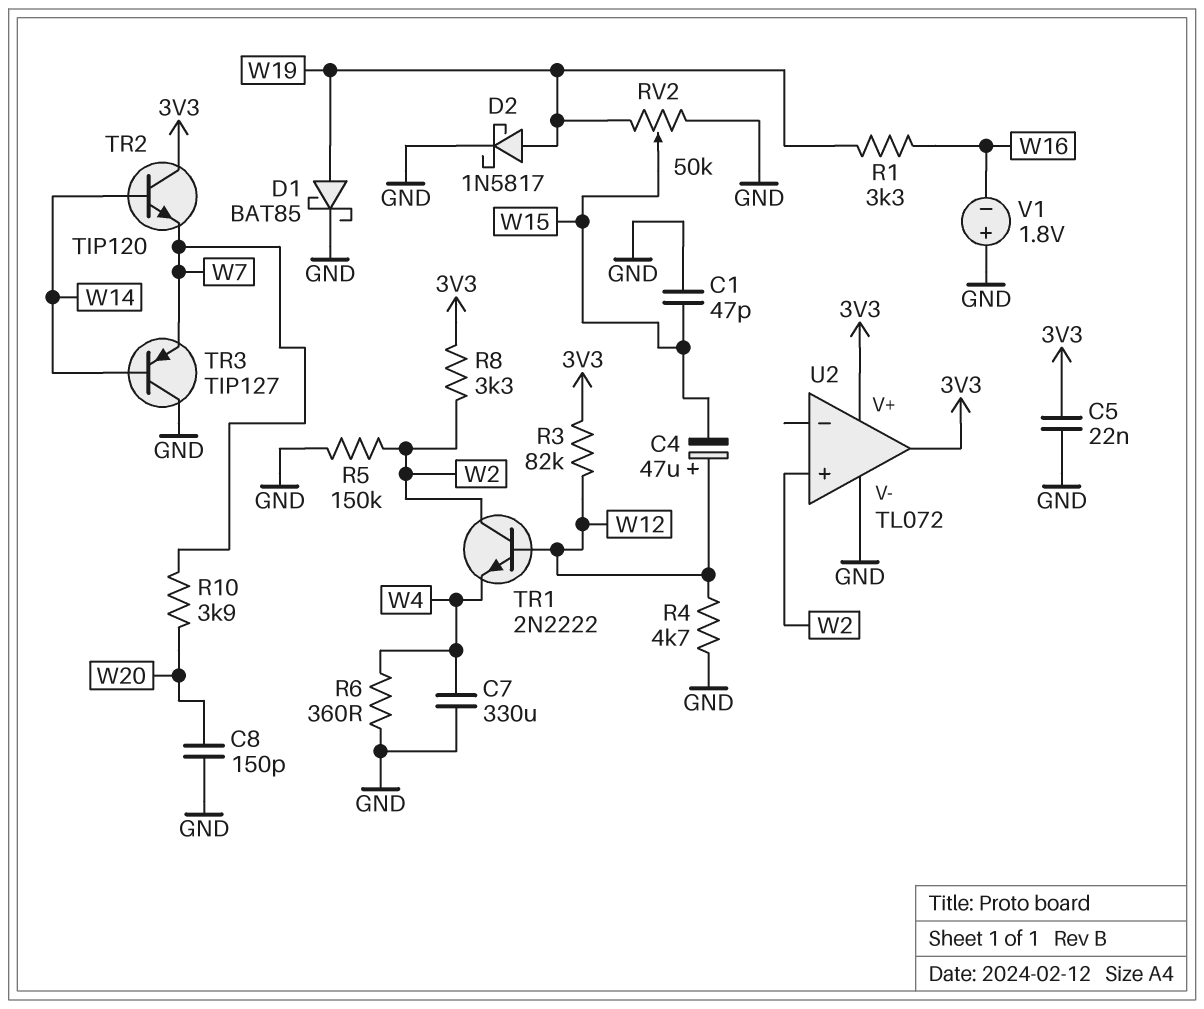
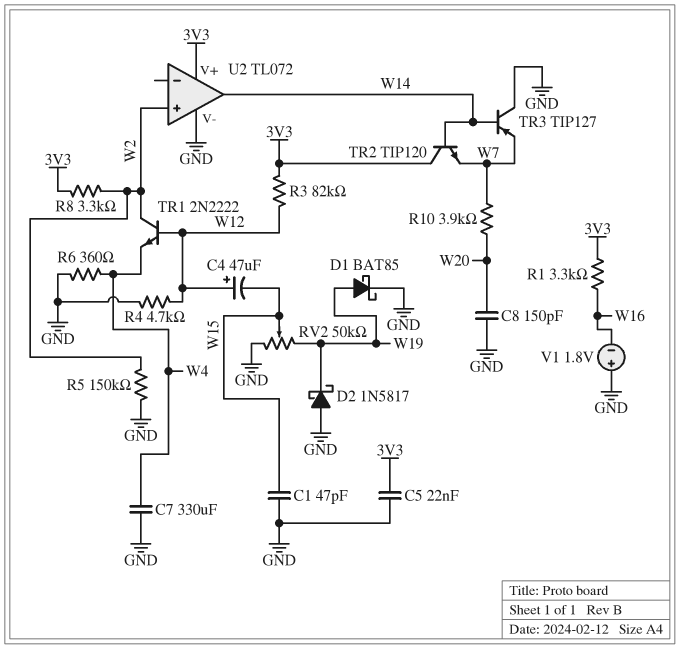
D2: schottky 1N5817 (A W19, K GND) -> schottky 1N5817 (A GND, K W19)
R1: 3.3k (W16, W19) -> 3.3k (3V3, W16)
U2 pin out: 3V3 -> W14

